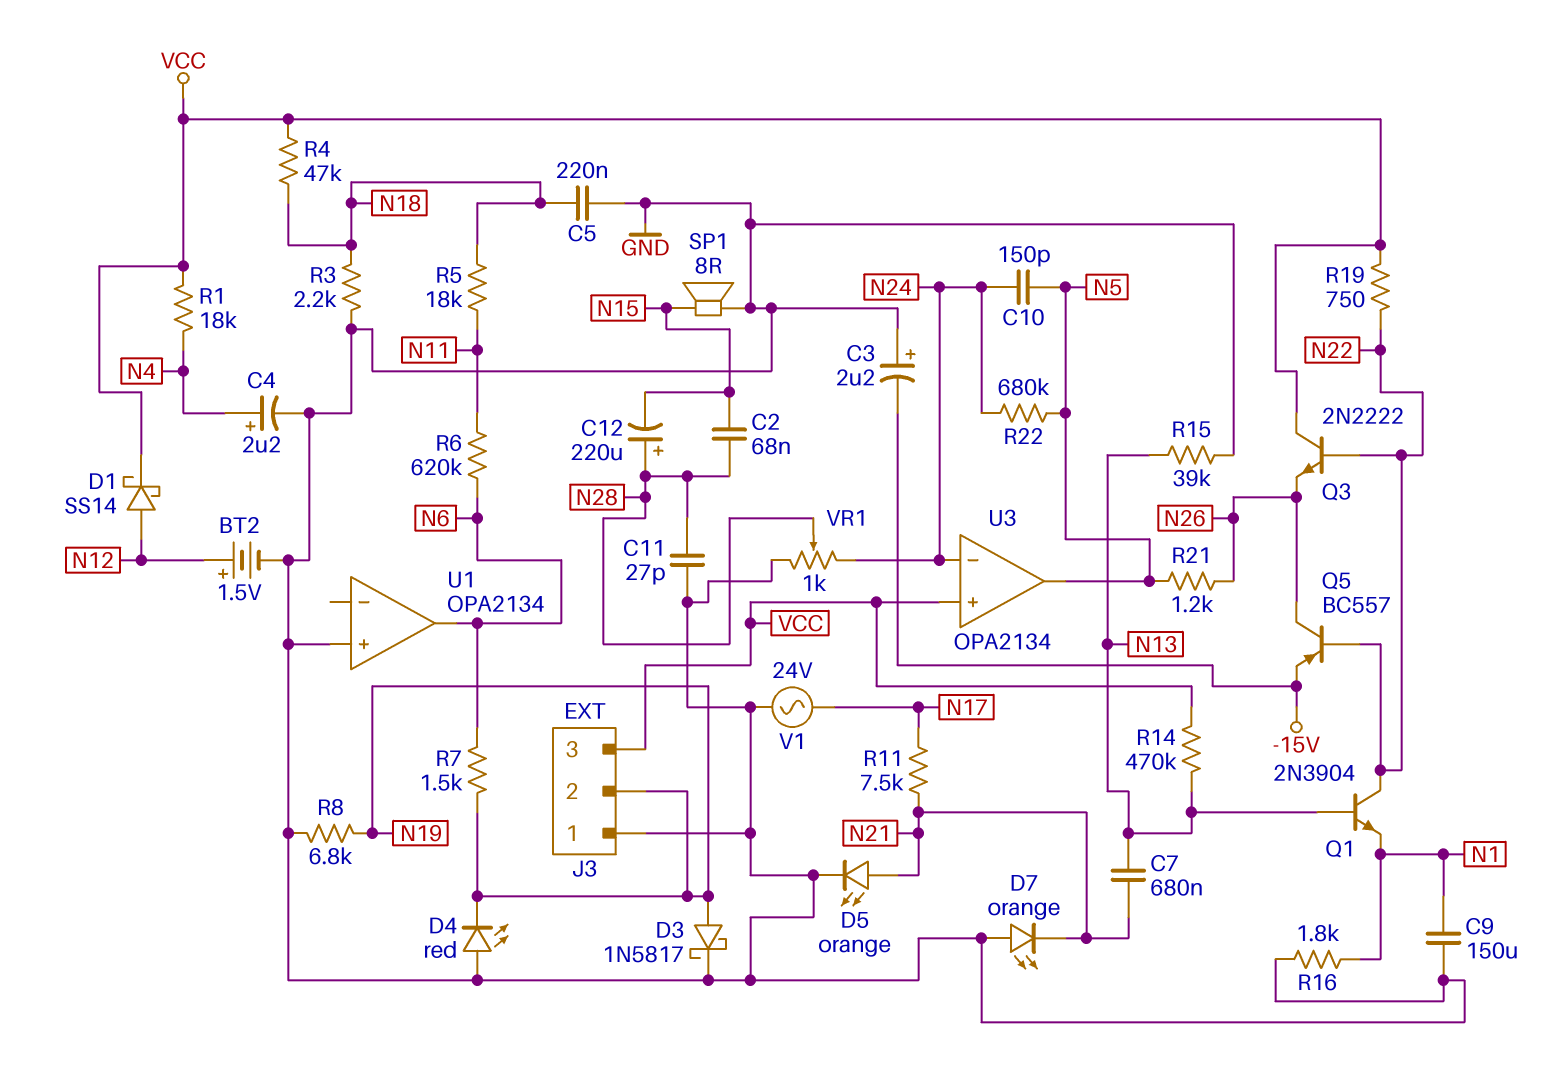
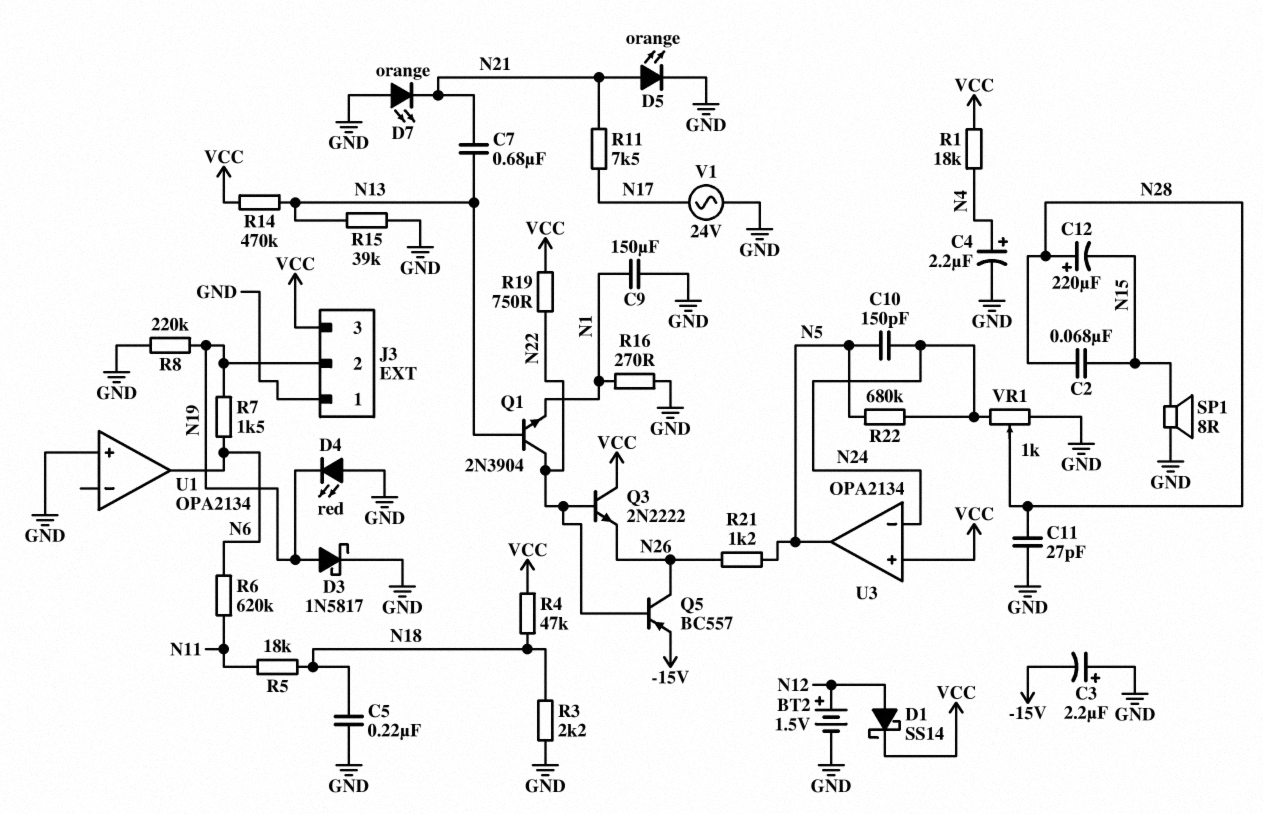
R8: 6.8k (GND, N19) -> 220k (GND, N19)
R16: 1.8k (GND, N1) -> 270 (GND, N1)

